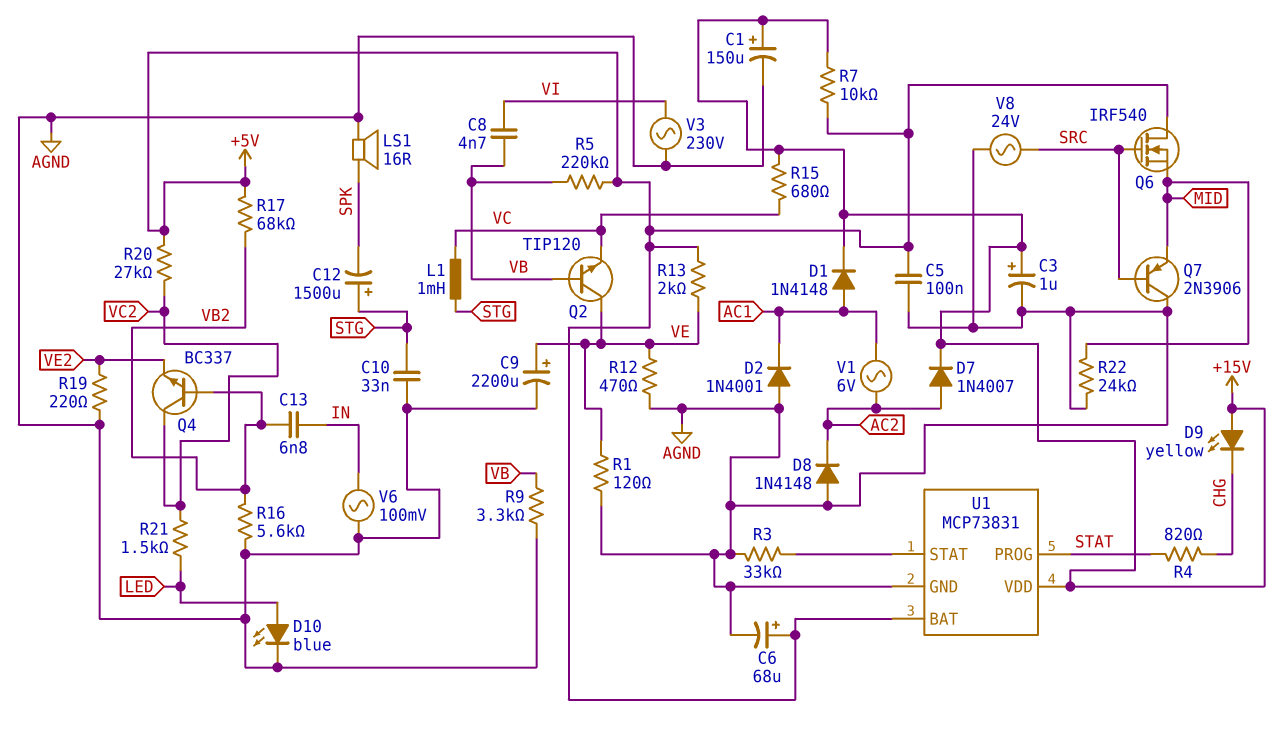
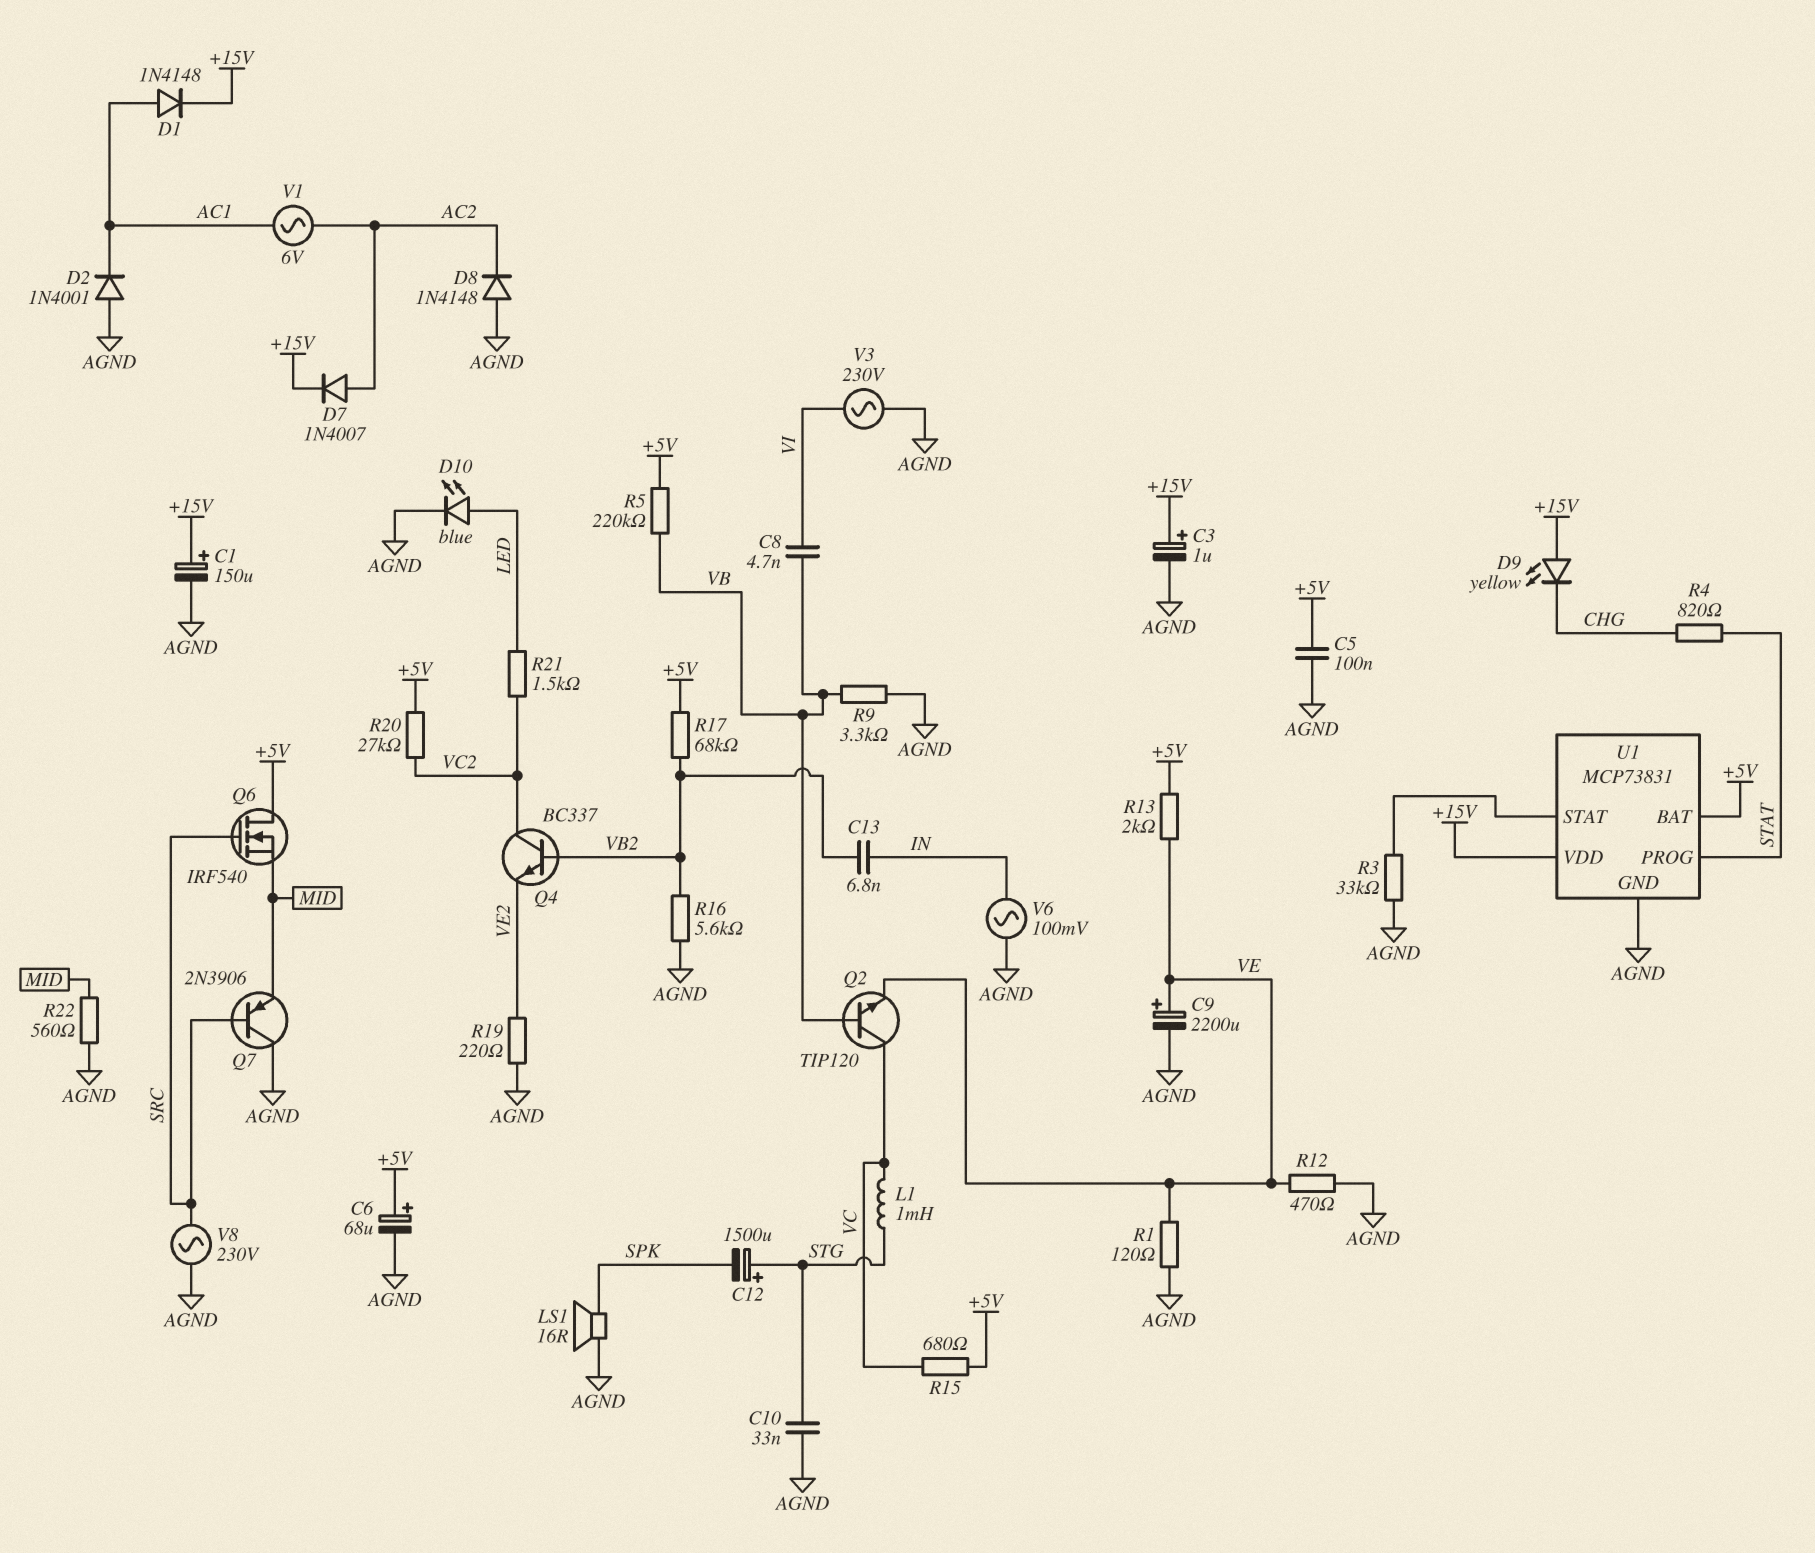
Q2: NPN TIP120 (B VB, C VE, E VC) -> NPN TIP120 (B VB, C VC, E VE)
R7: 10k (+5V, +15V) -> none
R15: 680 (+15V, VC) -> 680 (+5V, VC)
R22: 24k (AGND, MID) -> 560 (AGND, MID)
V8: AC 24V (AGND, SRC) -> AC 230V (AGND, SRC)

